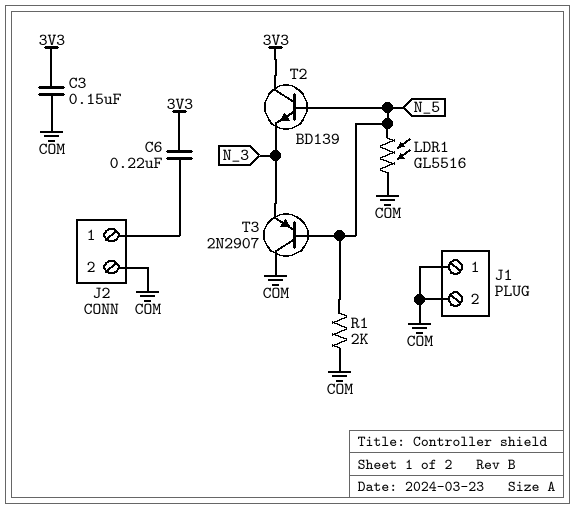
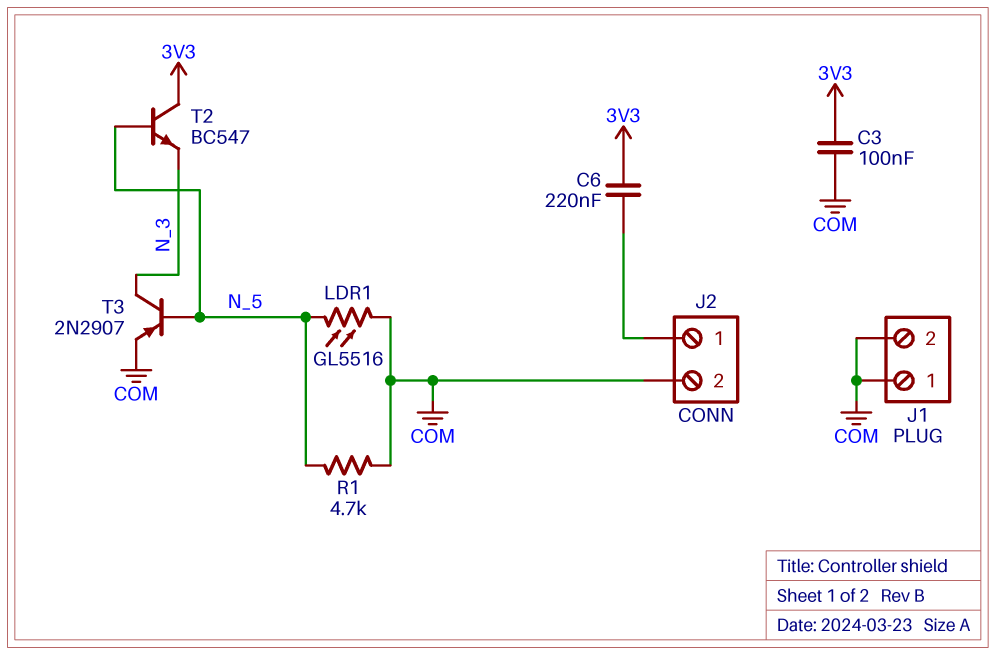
C3: 150nF (3V3, COM) -> 100nF (3V3, COM)
R1: 2k (COM, N_5) -> 4.7k (COM, N_5)
T2: NPN BD139 (B N_5, C 3V3, E N_3) -> NPN BC547 (B N_5, C 3V3, E N_3)
T3: PNP 2N2907 (B N_5, C COM, E N_3) -> PNP 2N2907 (B N_5, C N_3, E COM)

